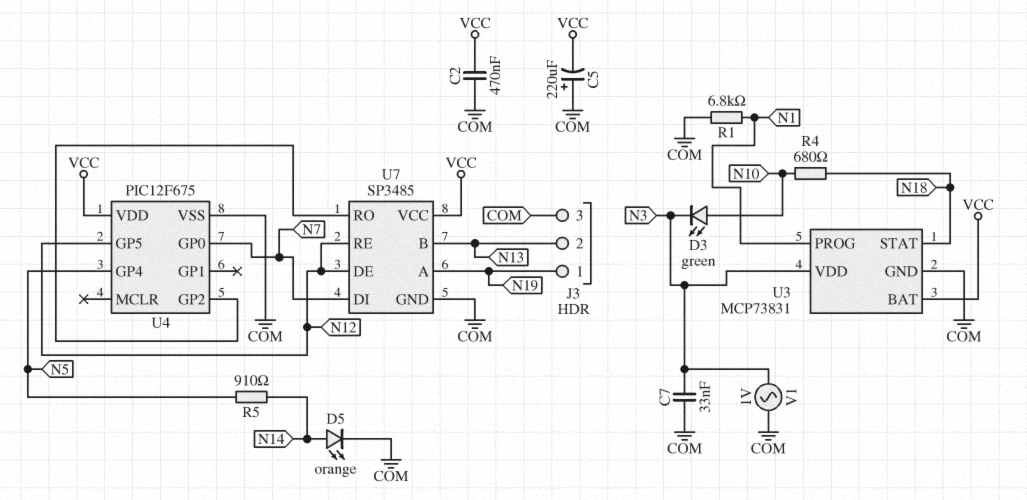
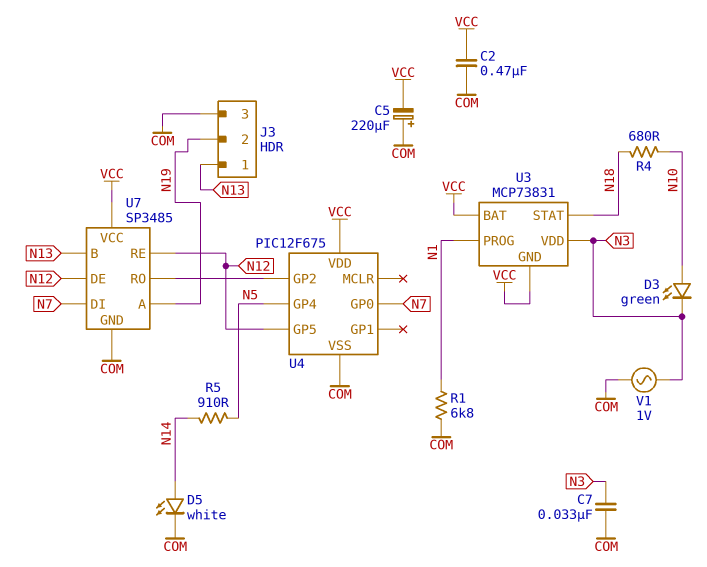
D5: LED orange (A N14, K COM) -> LED white (A N14, K COM)
J3 pin 1: N19 -> N13
J3 pin 2: N13 -> N19
U3 pin GND: COM -> VCC

